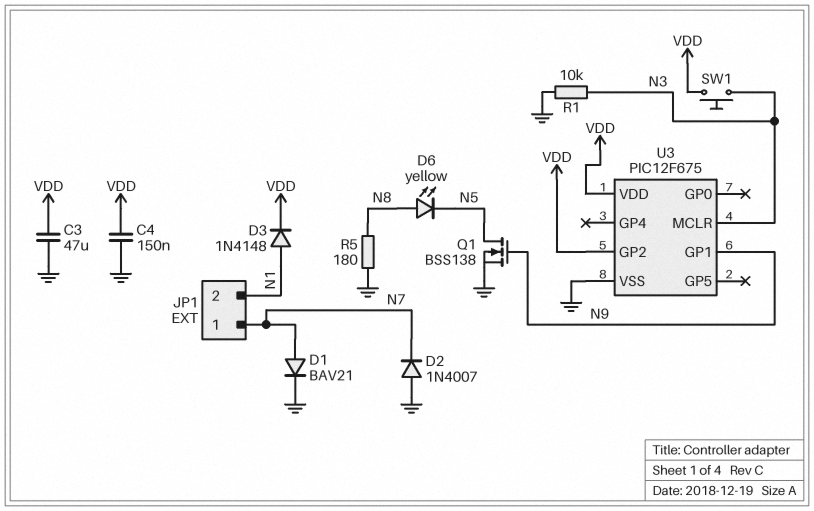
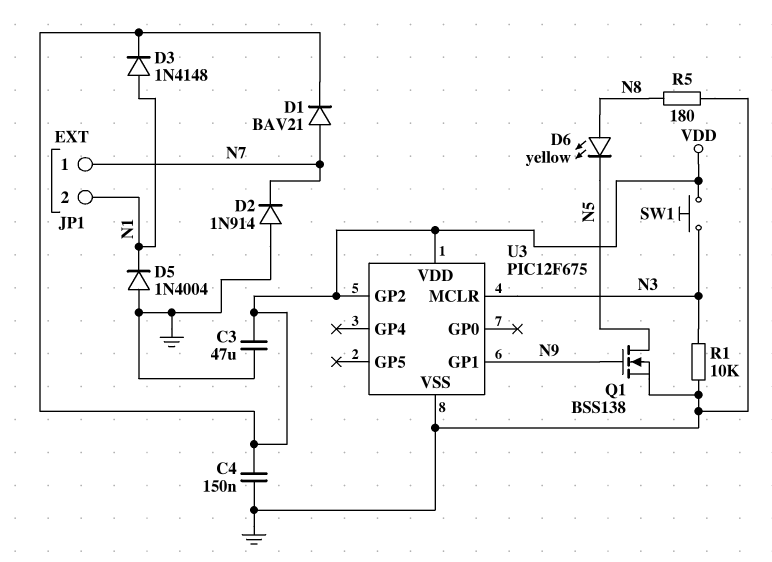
D1: diode BAV21 (A N7, K GND) -> diode BAV21 (A N7, K VDD)
D2: diode 1N4007 (A GND, K N7) -> diode 1N914 (A GND, K N7)
D5: none -> diode 1N4004 (A GND, K N1)

